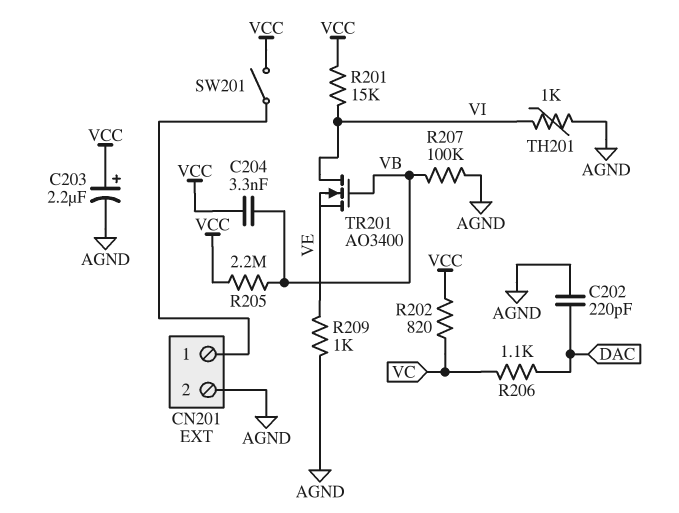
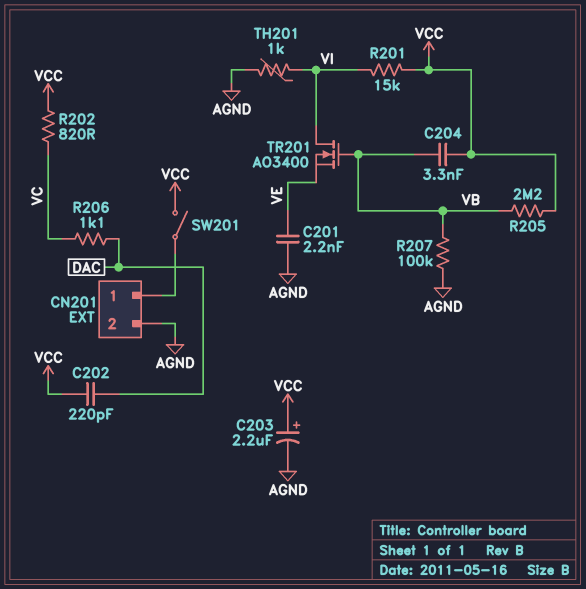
C201: none -> 2.2nF (AGND, VE)
C202: 220pF (AGND, DAC) -> 220pF (DAC, VCC)
R209: 1k (AGND, VE) -> none

